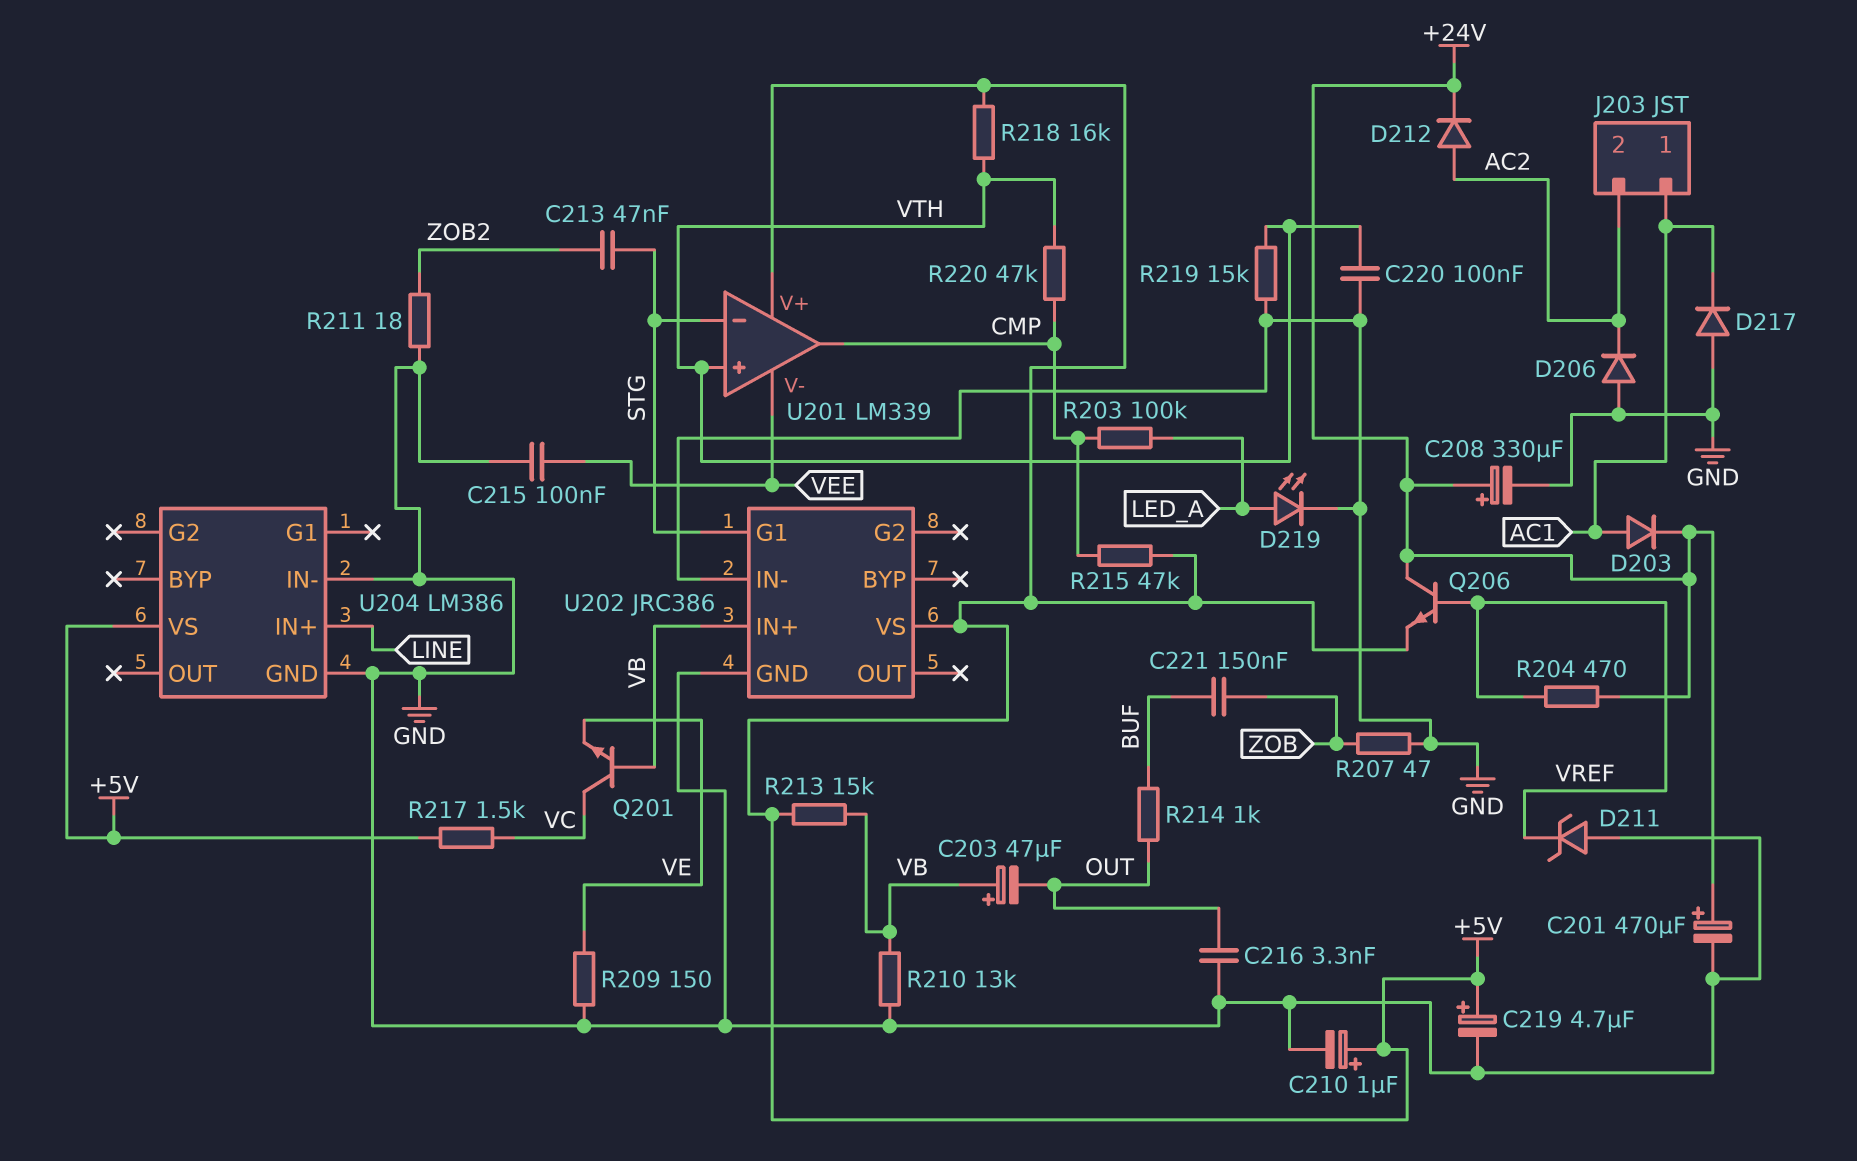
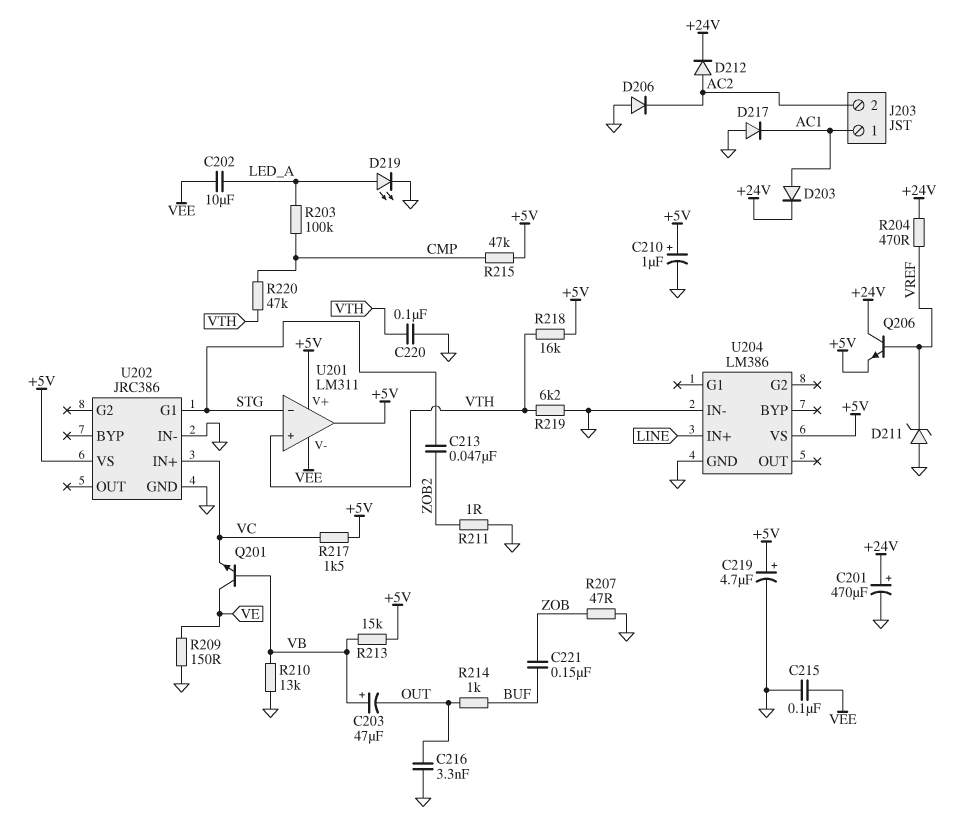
C202: none -> 10uF (LED_A, VEE)
C208: 330uF (plus +24V, minus GND) -> none
Q201: NPN (B VB, C VC, E VE) -> NPN (B VB, C VE, E VC)
R211: 18 (GND, ZOB2) -> 1 (GND, ZOB2)
R219: 15k (GND, VTH) -> 6.2k (GND, VTH)
U201: LM339 -> LM311
U201 pin out: CMP -> +5V
U202 pin IN+: VB -> VC

